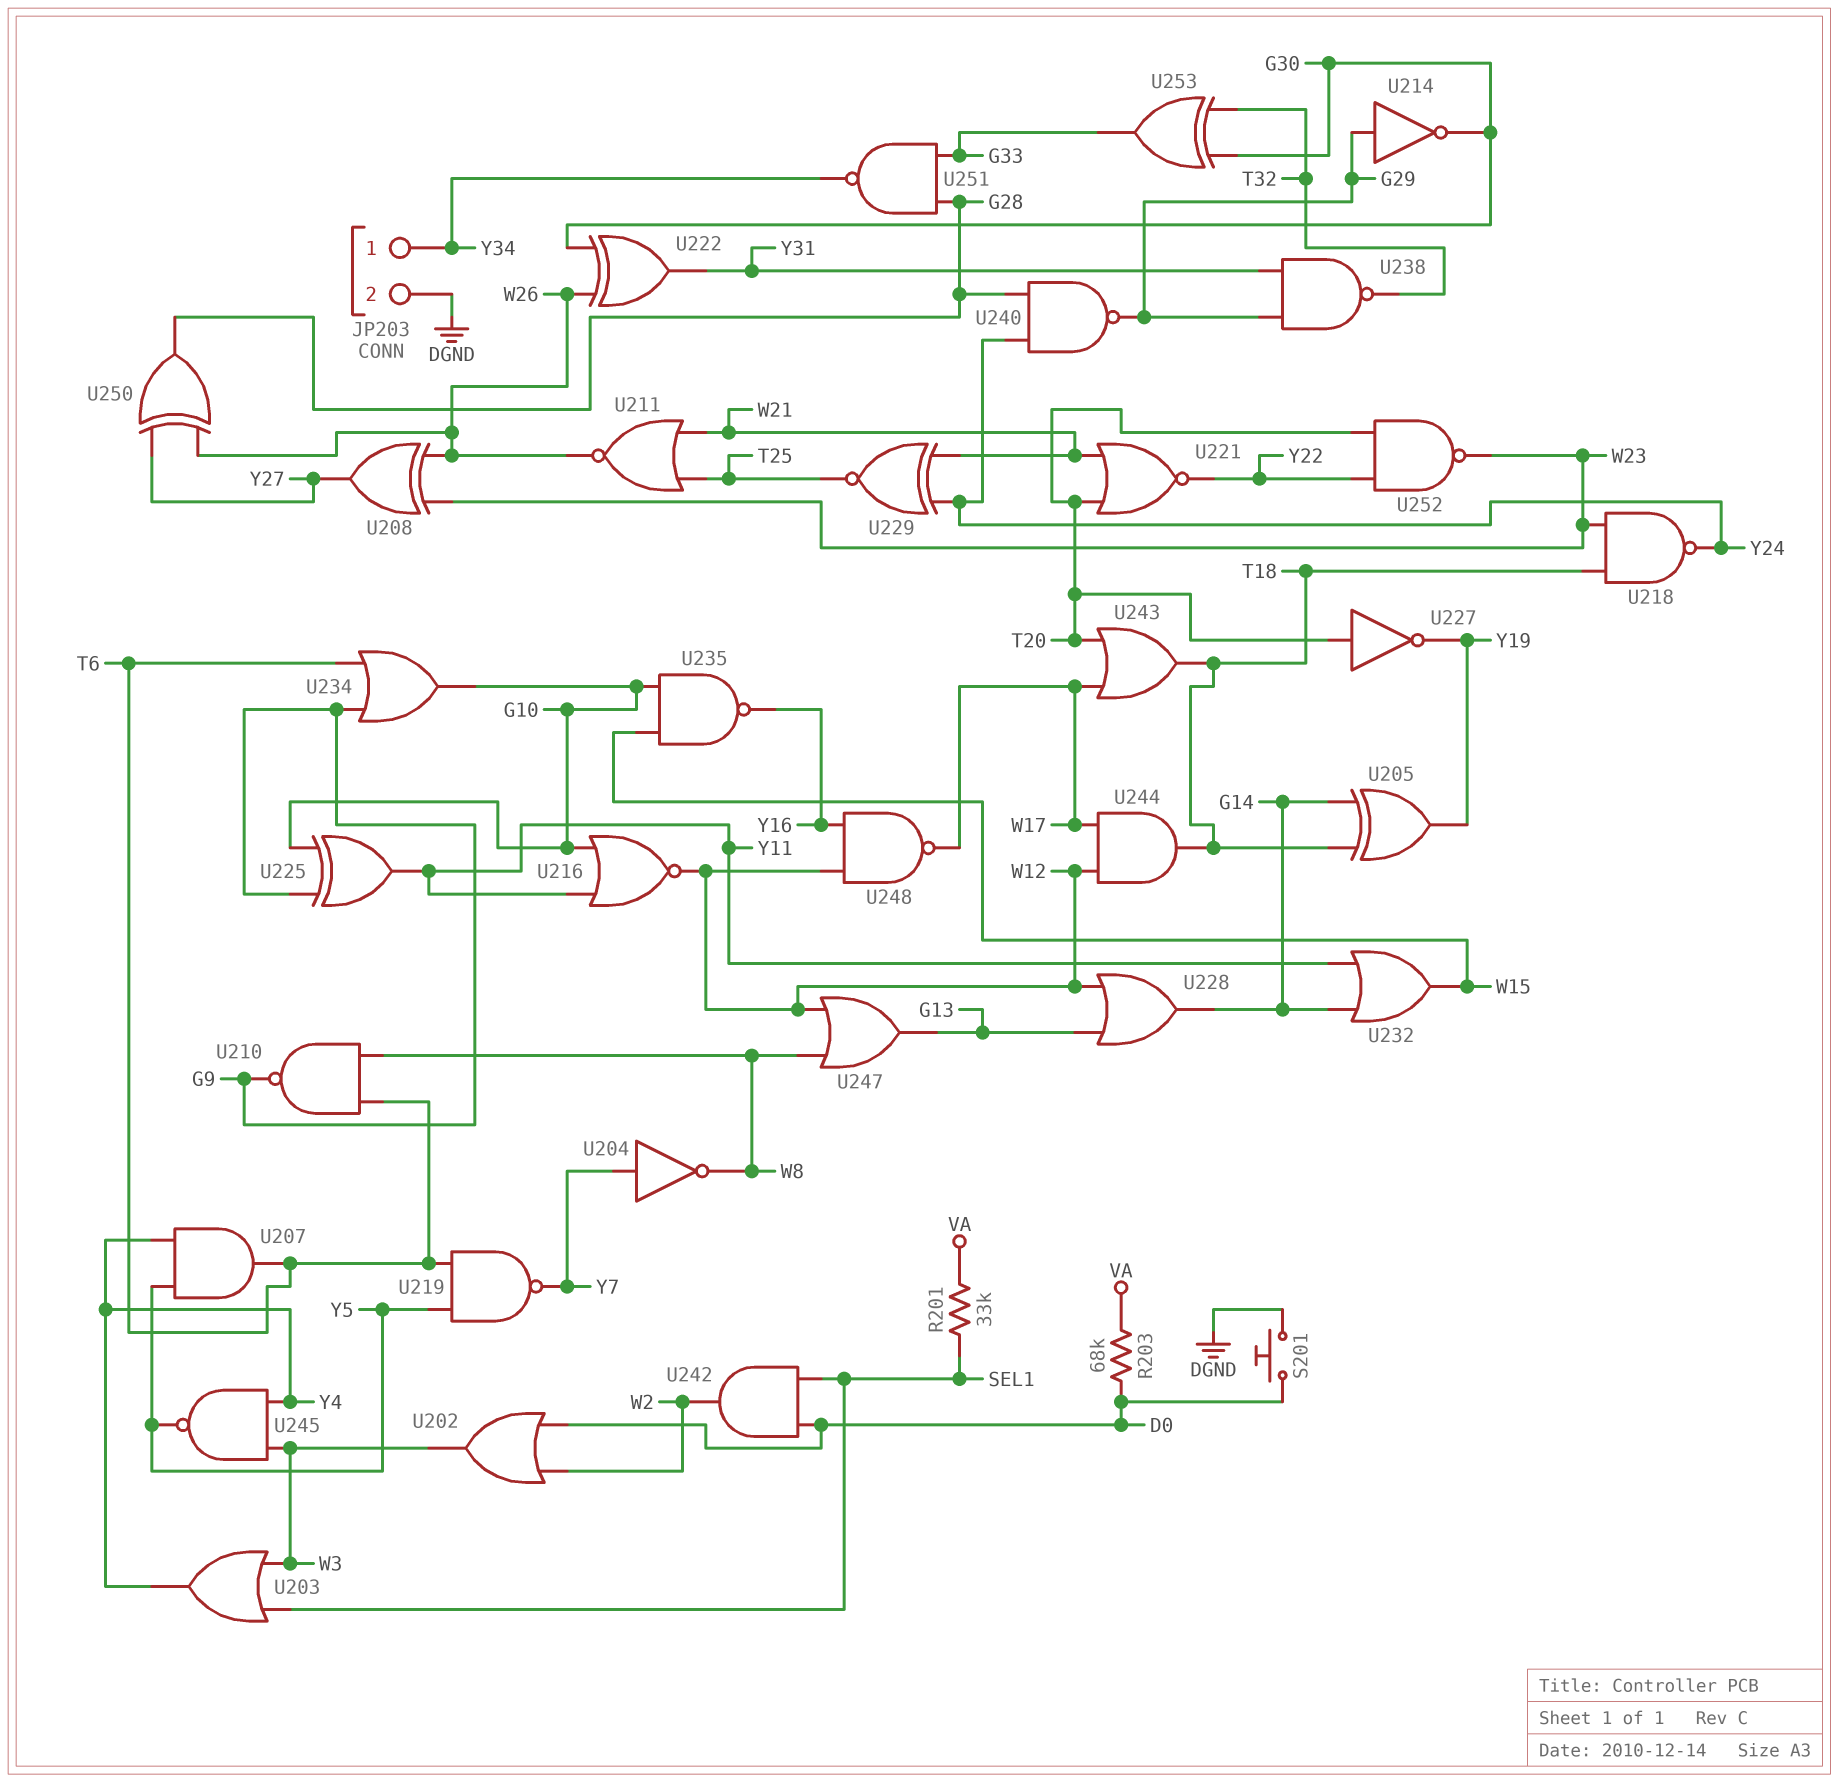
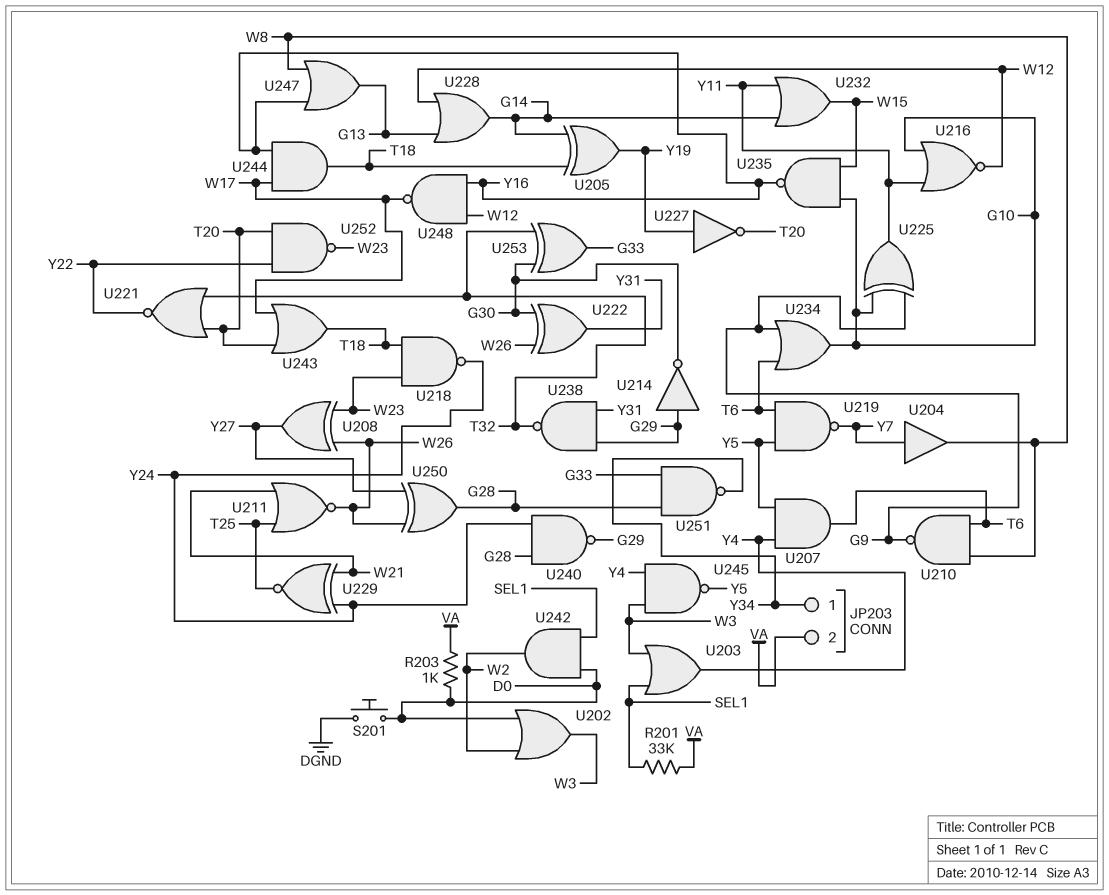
JP203 pin 2: DGND -> VA
R203: 68k (D0, VA) -> 1k (D0, VA)
U204: NOT (in Y7, out W8) -> buffer (in Y7, out W8)
U221: NOR (in T20, in W21, out Y22) -> NOR (in T20, in T32, out Y22)
U227: NOT (in T20, out Y19) -> NOT (in Y19, out T20)
U244: AND (in W12, in W17, out T18) -> AND (in W17, in Y16, out T18)
U247: OR (in W8, in W12, out G13) -> OR (in W8, in Y16, out G13)

